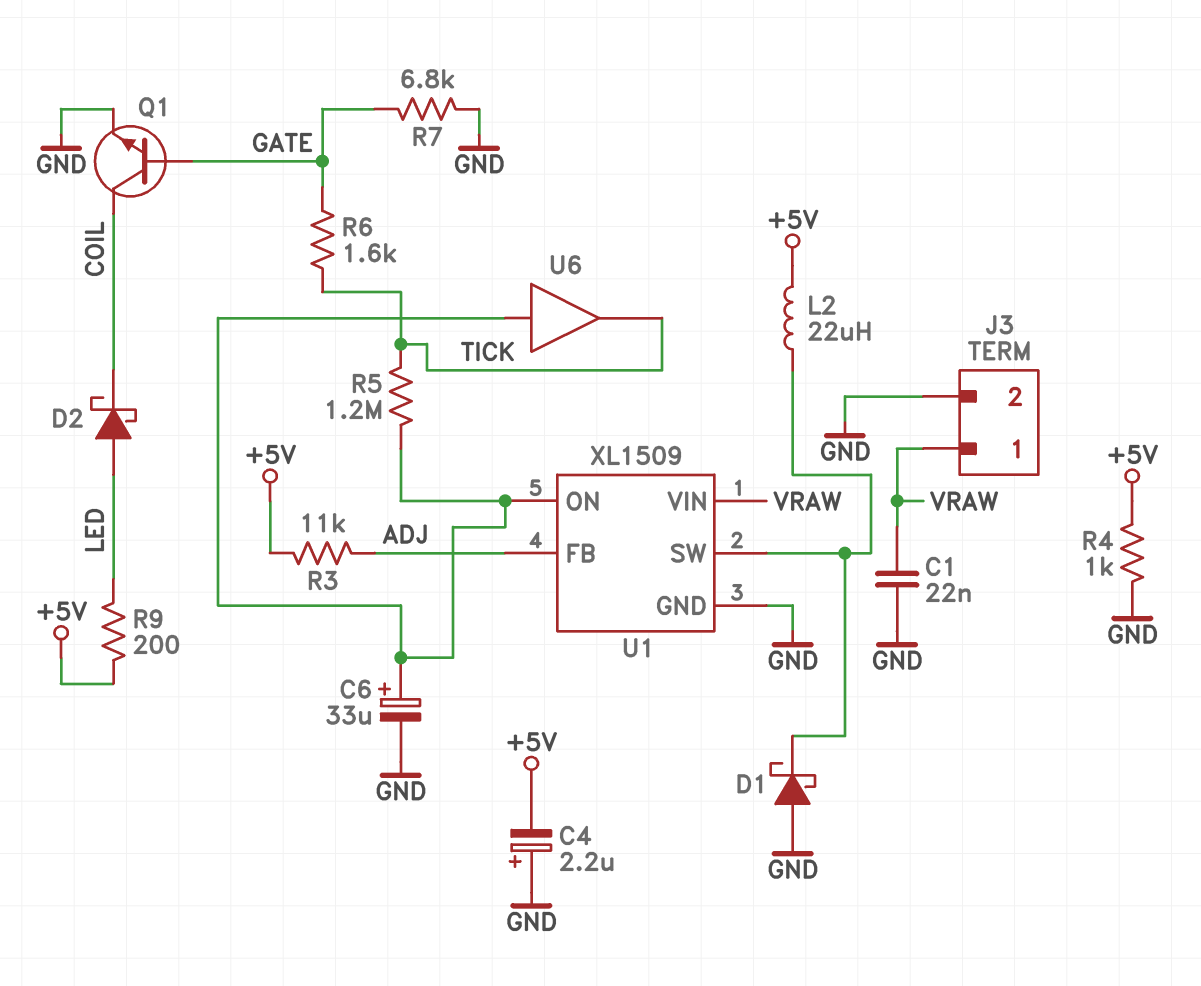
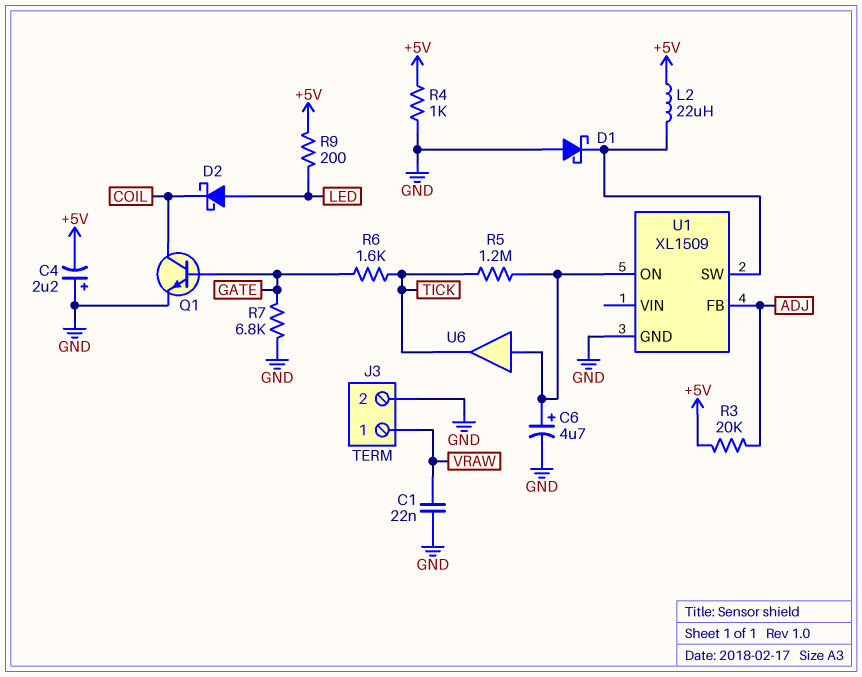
C6: 33uF (plus U1/ON, minus GND) -> 4.7uF (plus U1/ON, minus GND)
R3: 11k (+5V, ADJ) -> 20k (+5V, ADJ)
U1 pin VIN: VRAW -> none

